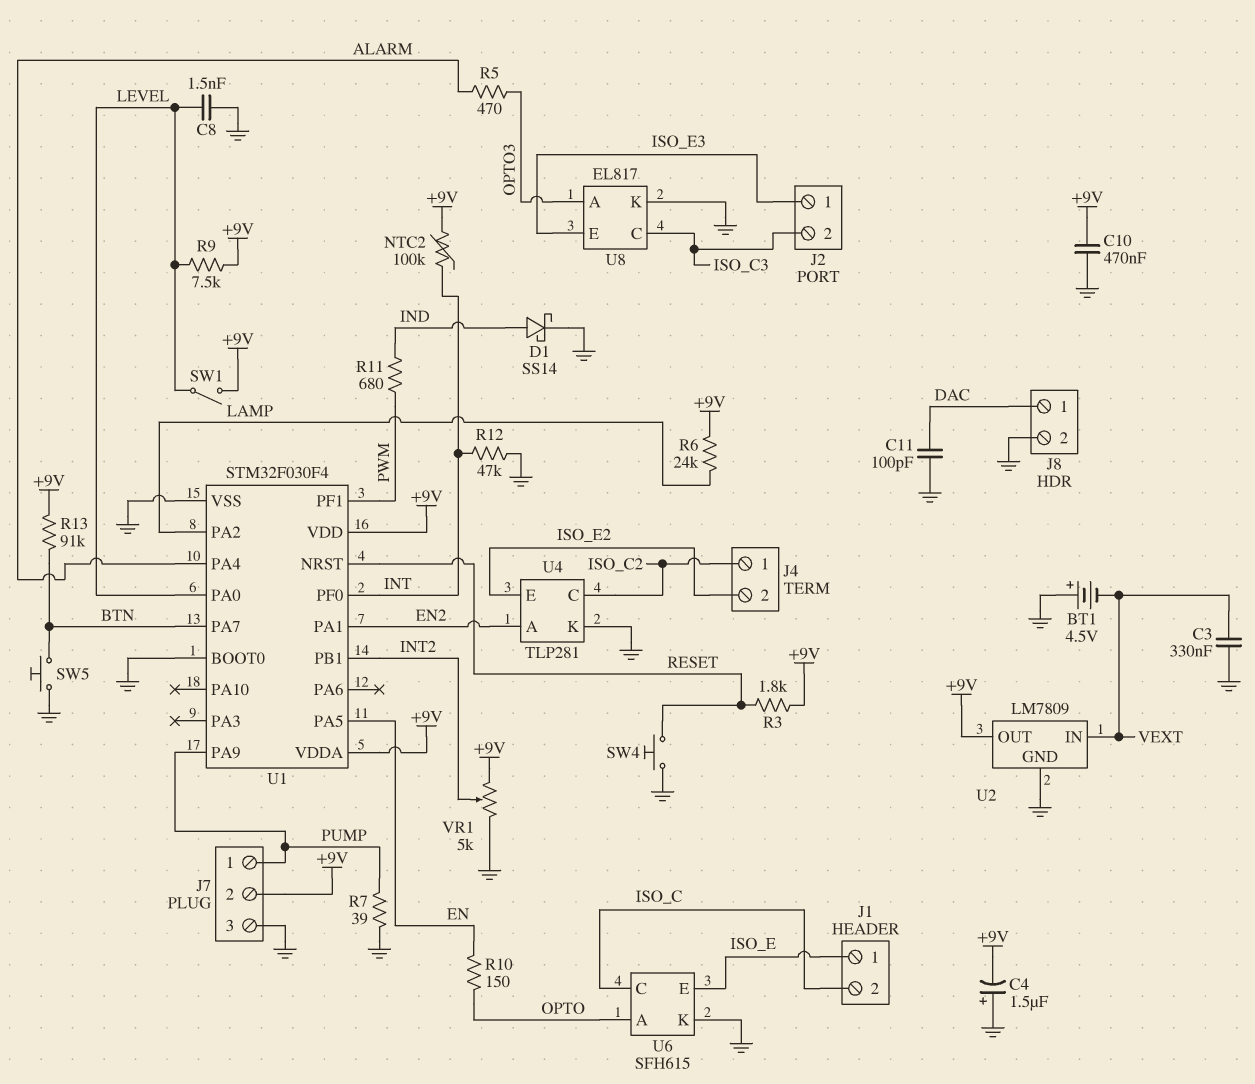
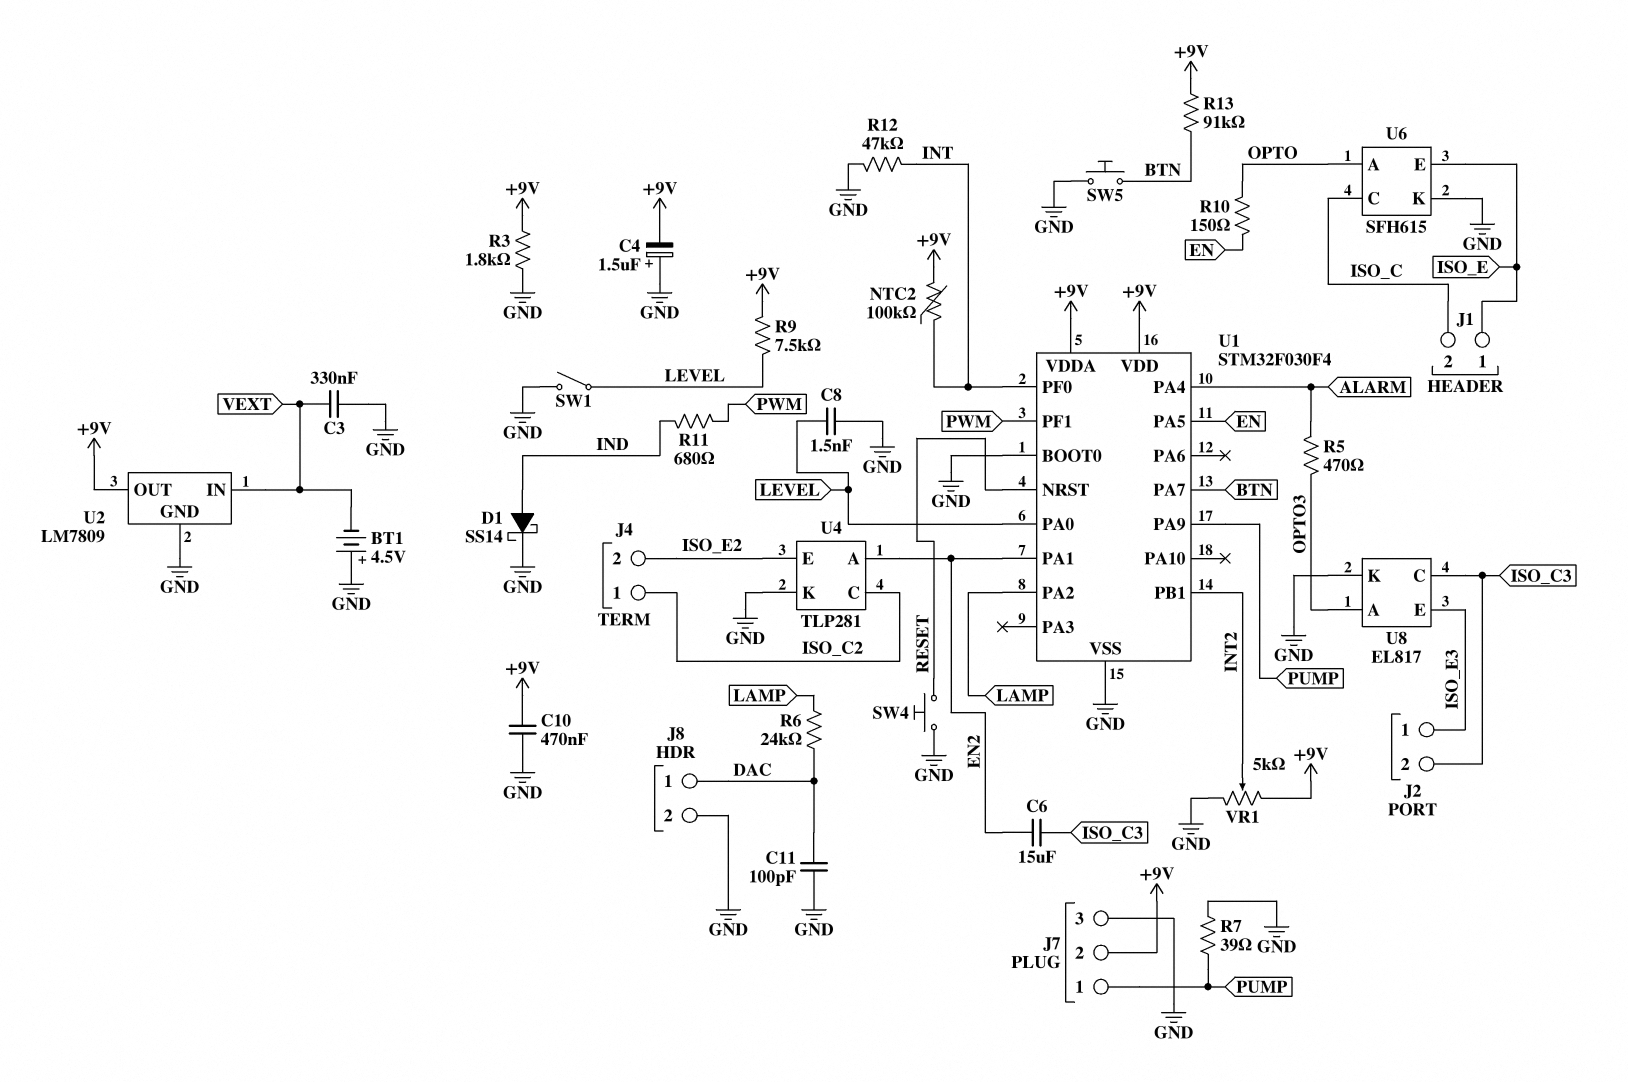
C6: none -> 15uF (EN2, ISO_C3)
R3: 1.8k (+9V, RESET) -> 1.8k (+9V, GND)
R6: 24k (+9V, LAMP) -> 24k (DAC, LAMP)
SW1: switch (+9V, LEVEL) -> switch (GND, LEVEL)

